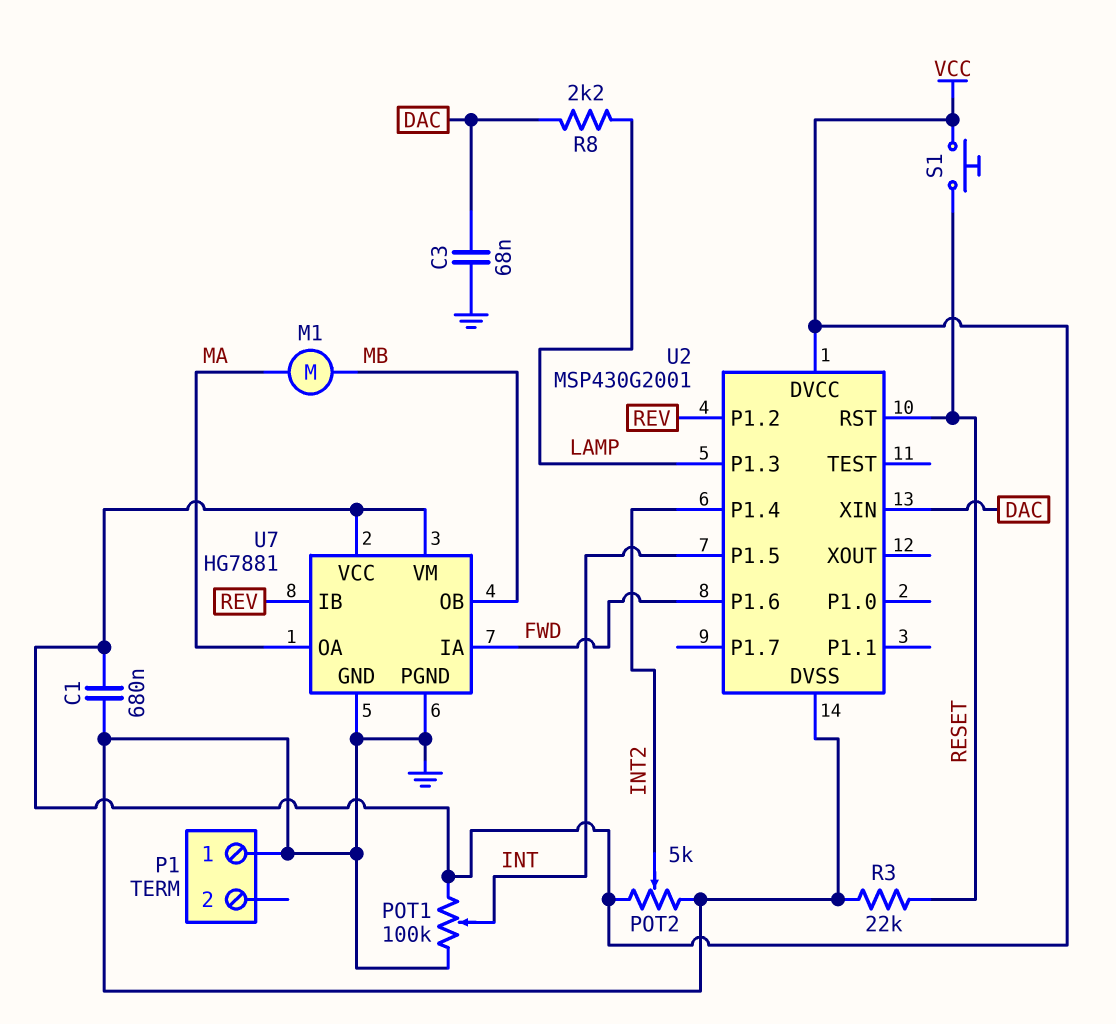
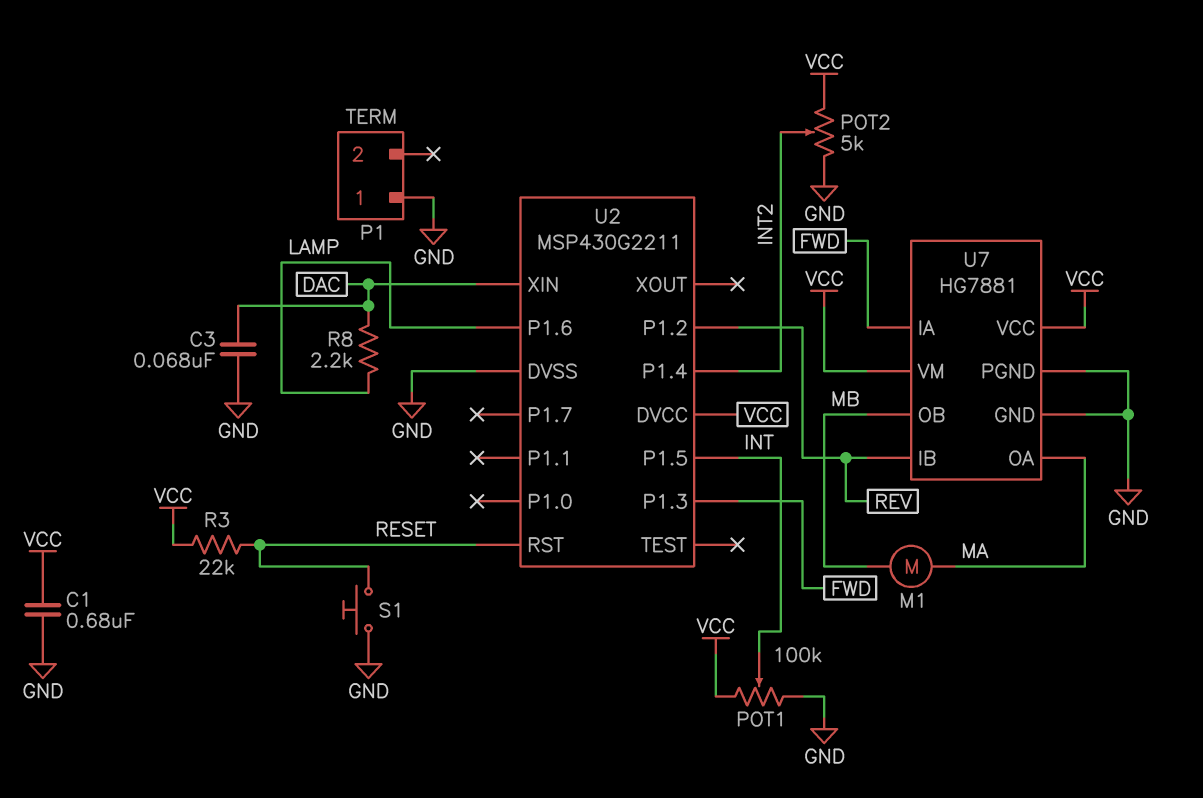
R3: 22k (GND, RESET) -> 22k (RESET, VCC)
S1: button (RESET, VCC) -> button (GND, RESET)
U2: MSP430G2001 -> MSP430G2211
U2 pin P1.3: LAMP -> FWD
U2 pin P1.6: FWD -> LAMP

